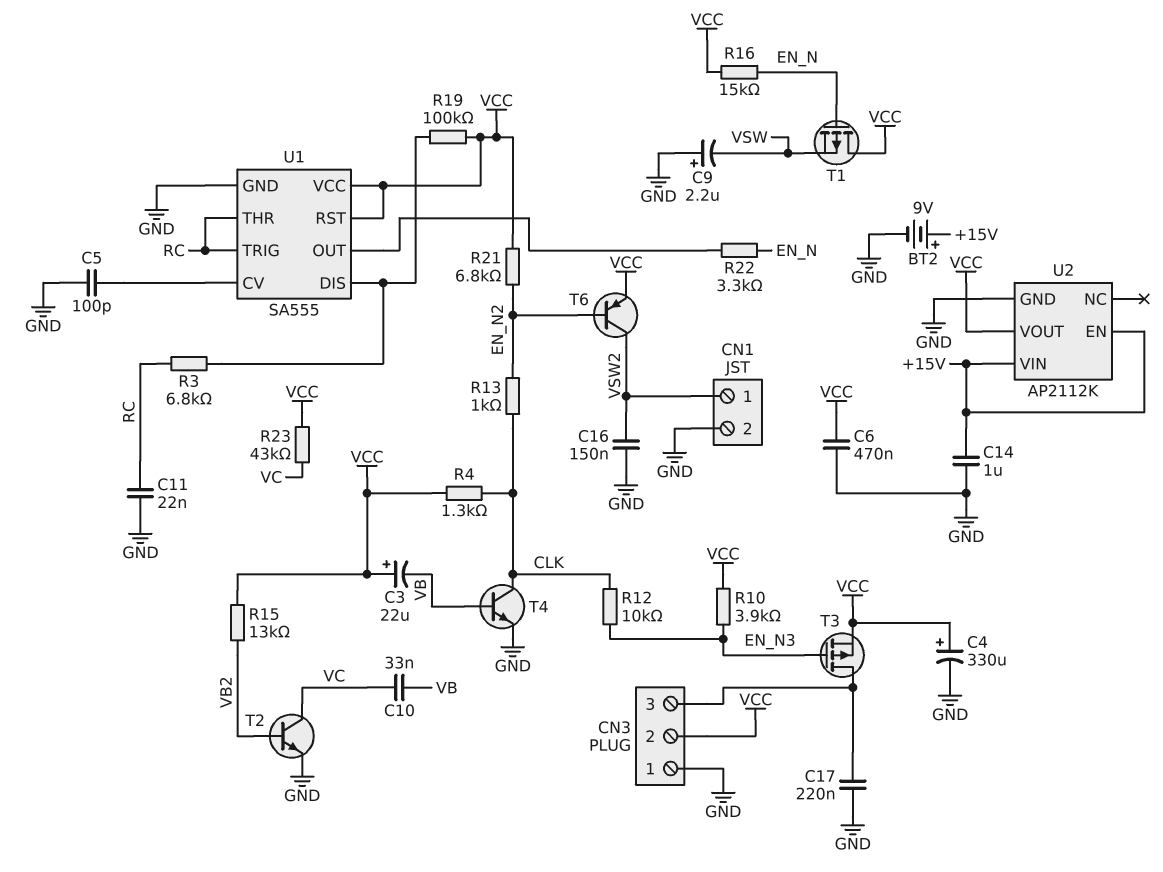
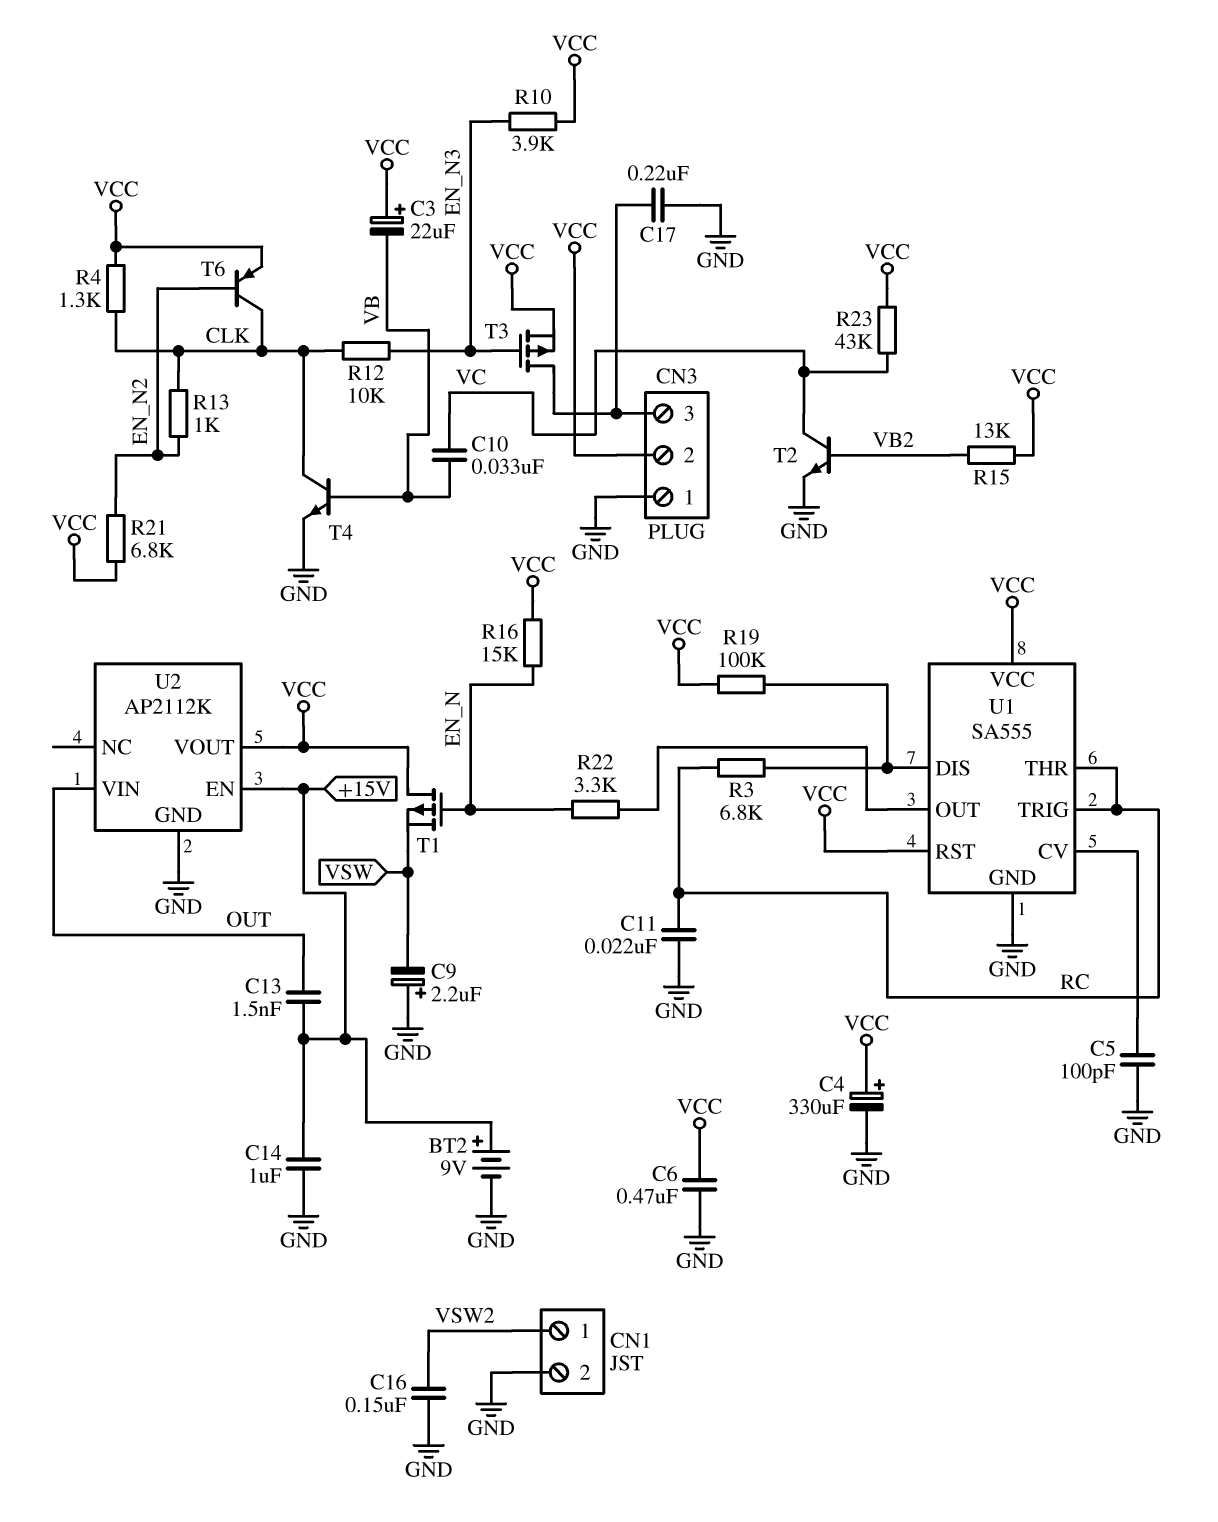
C13: none -> 1.5nF (+15V, OUT)
T6: PNP (B EN_N2, C VSW2, E VCC) -> PNP (B EN_N2, C CLK, E VCC)
U2 pin VIN: +15V -> OUT

